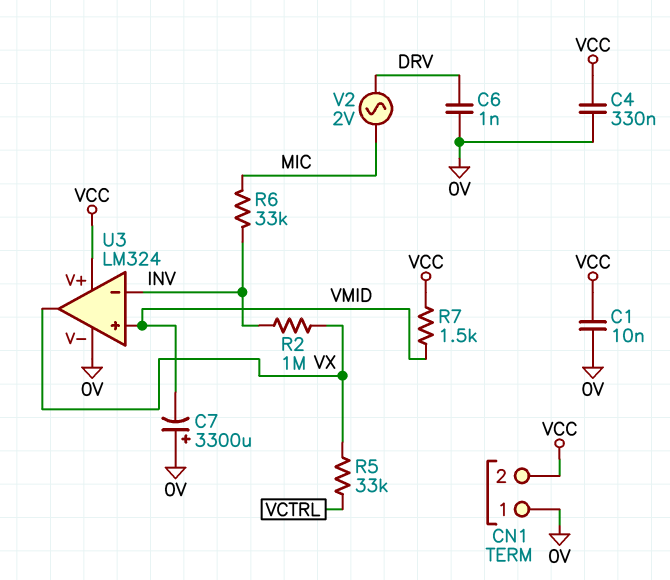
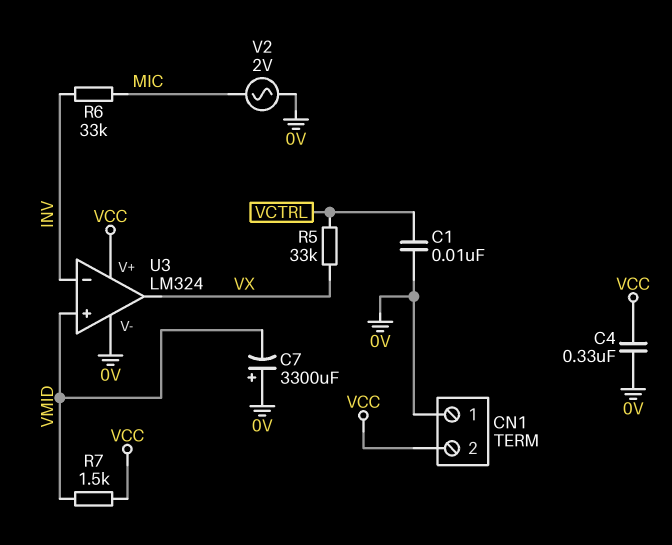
C1: 10nF (0V, VCC) -> 10nF (0V, VCTRL)
C6: 1nF (0V, DRV) -> none
R2: 1M (INV, VX) -> none
V2: AC 2V (DRV, MIC) -> AC 2V (0V, MIC)

